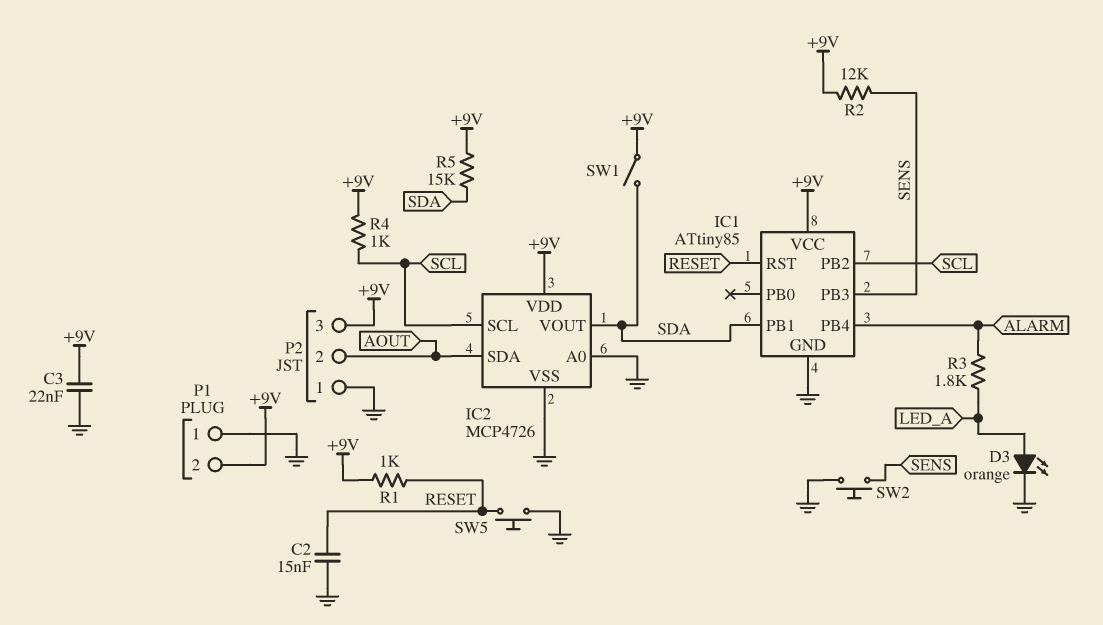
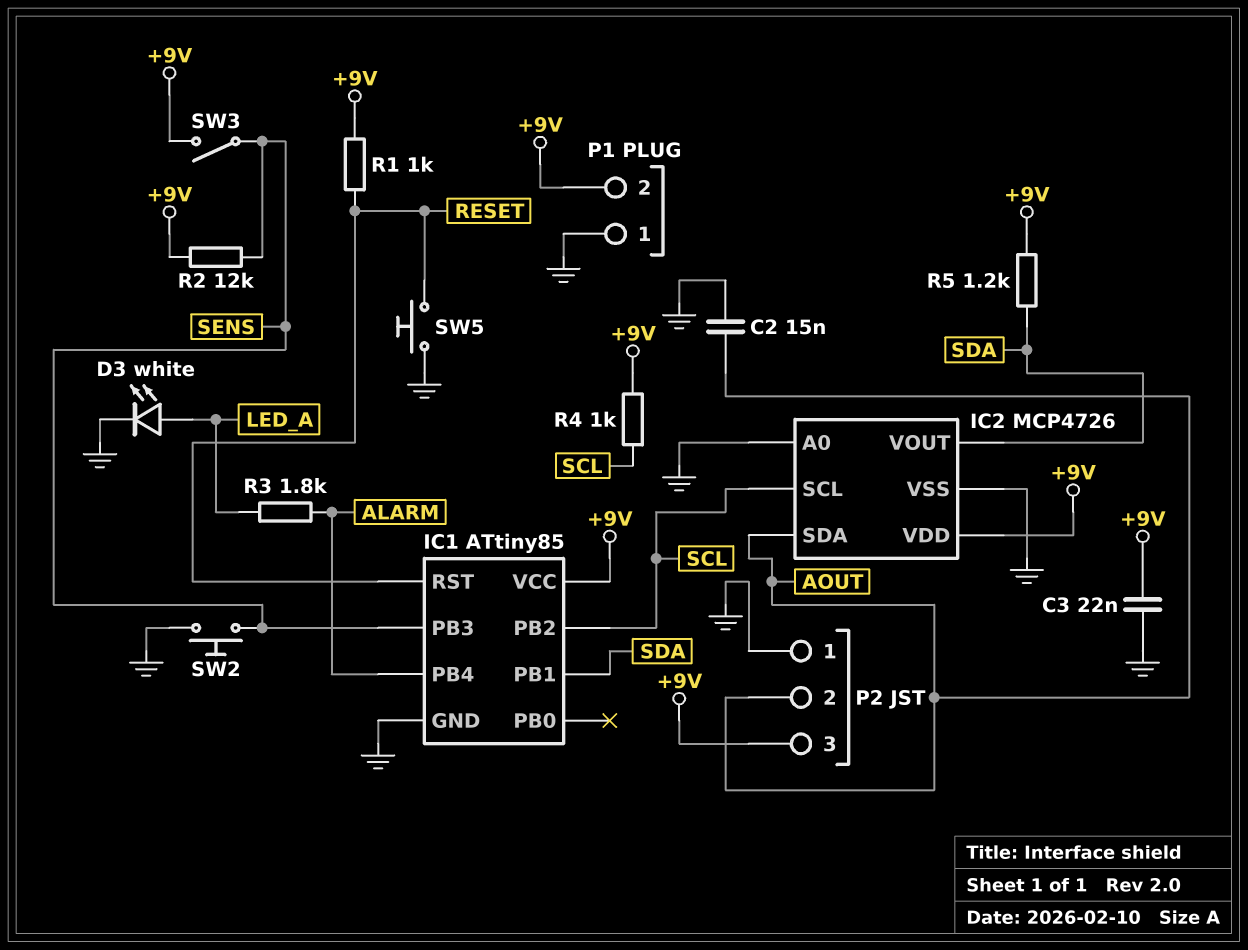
C2: 15nF (GND, RESET) -> 15nF (AOUT, GND)
D3: LED orange (A LED_A, K GND) -> LED white (A LED_A, K GND)
R5: 15k (+9V, SDA) -> 1.2k (+9V, SDA)
SW1: switch (+9V, SDA) -> none
SW3: none -> switch (+9V, SENS)

